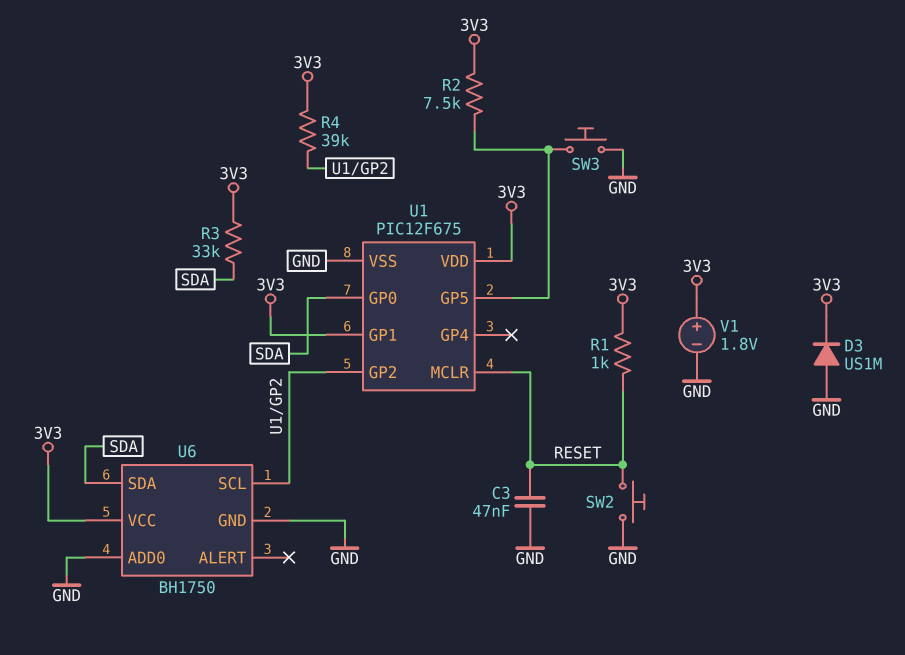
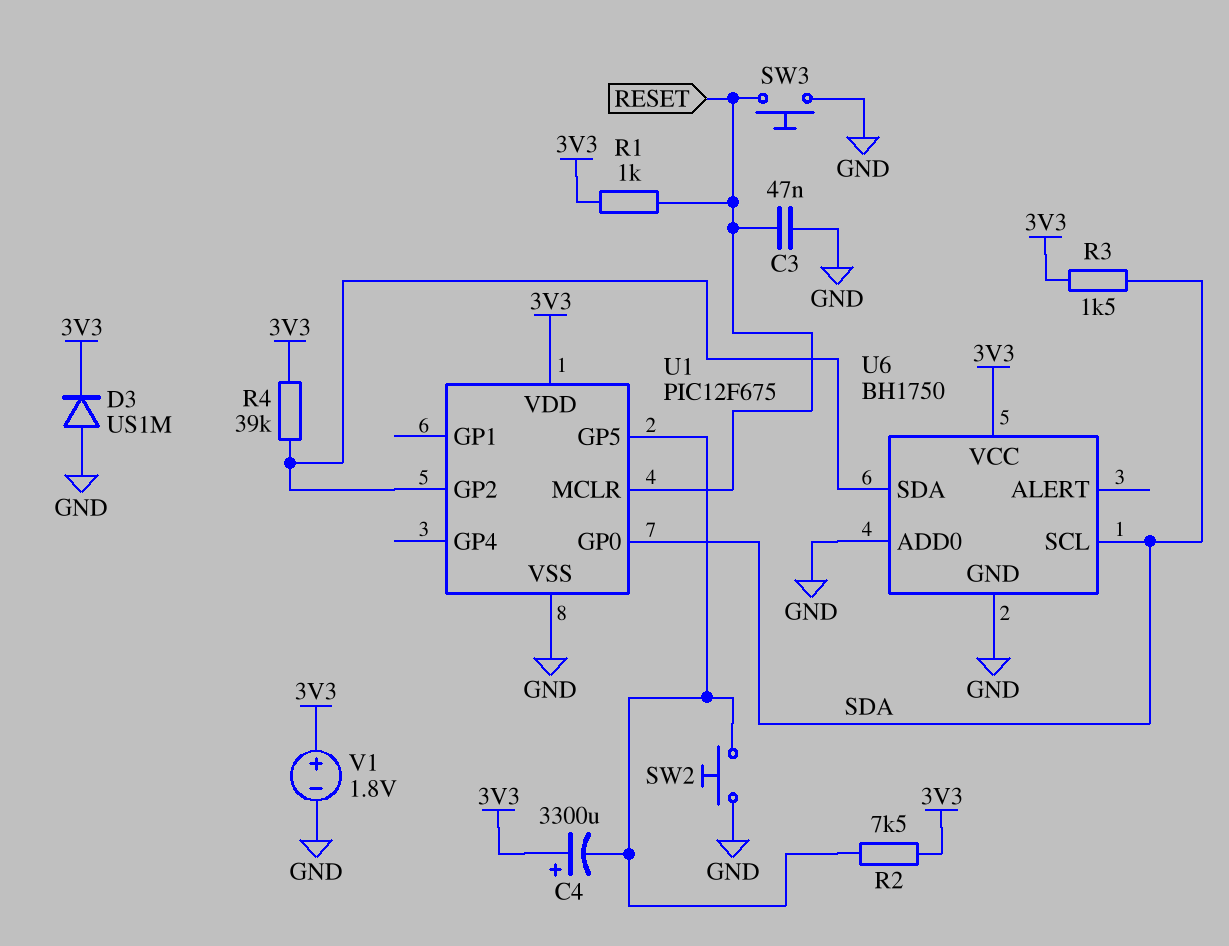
C4: none -> 3300uF (plus 3V3, minus U1/GP5)
R3: 33k (3V3, SDA) -> 1.5k (3V3, SDA)
SW2: button (GND, RESET) -> button (GND, U1/GP5)
SW3: button (GND, U1/GP5) -> button (GND, RESET)
U1 pin GP1: 3V3 -> none
U6 pin SCL: U1/GP2 -> SDA
U6 pin SDA: SDA -> U1/GP2

